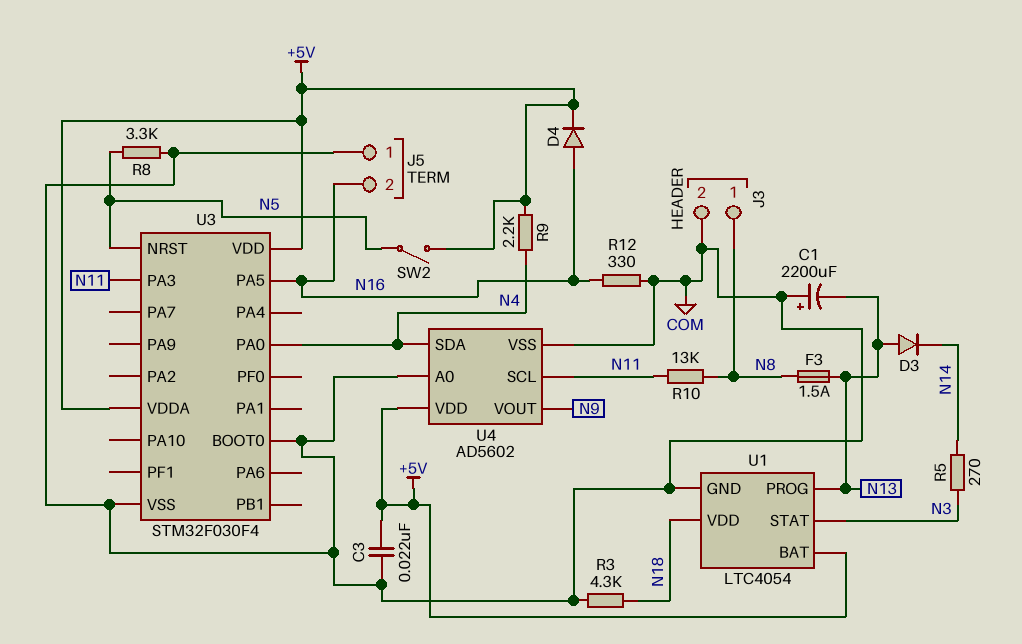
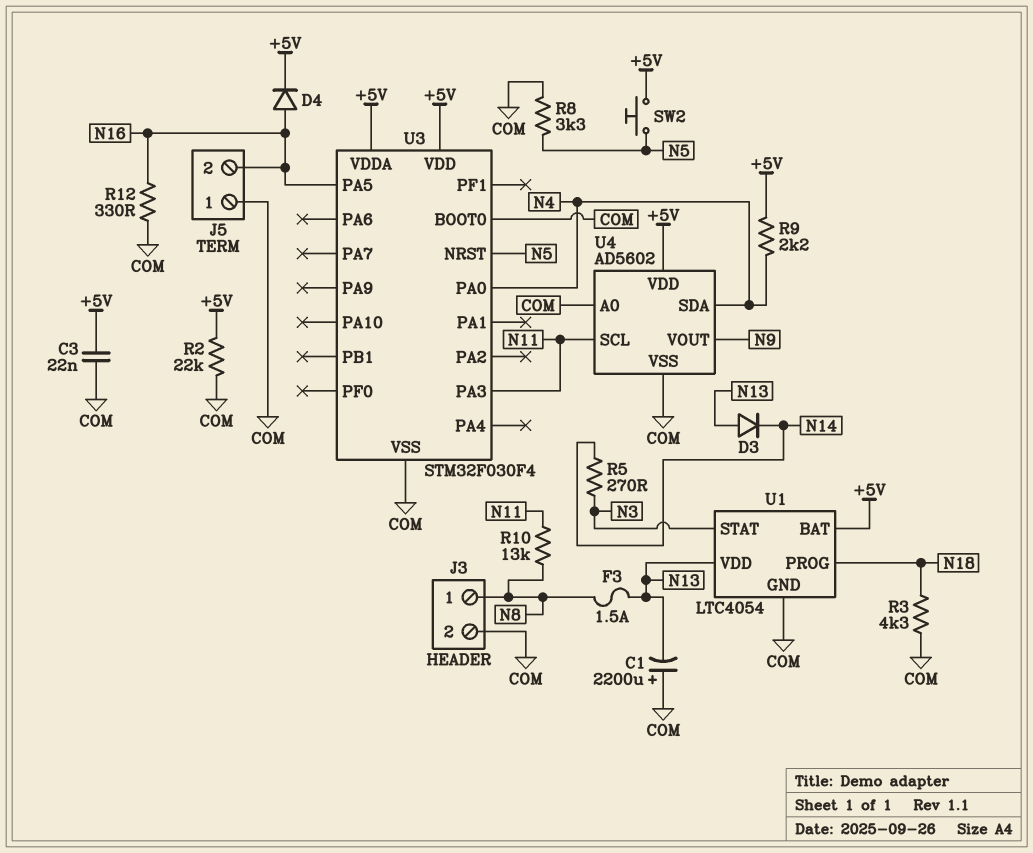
R2: none -> 22k (+5V, COM)
SW2: switch (+5V, N5) -> button (+5V, N5)
U1 pin PROG: N13 -> N18
U1 pin VDD: N18 -> N13

